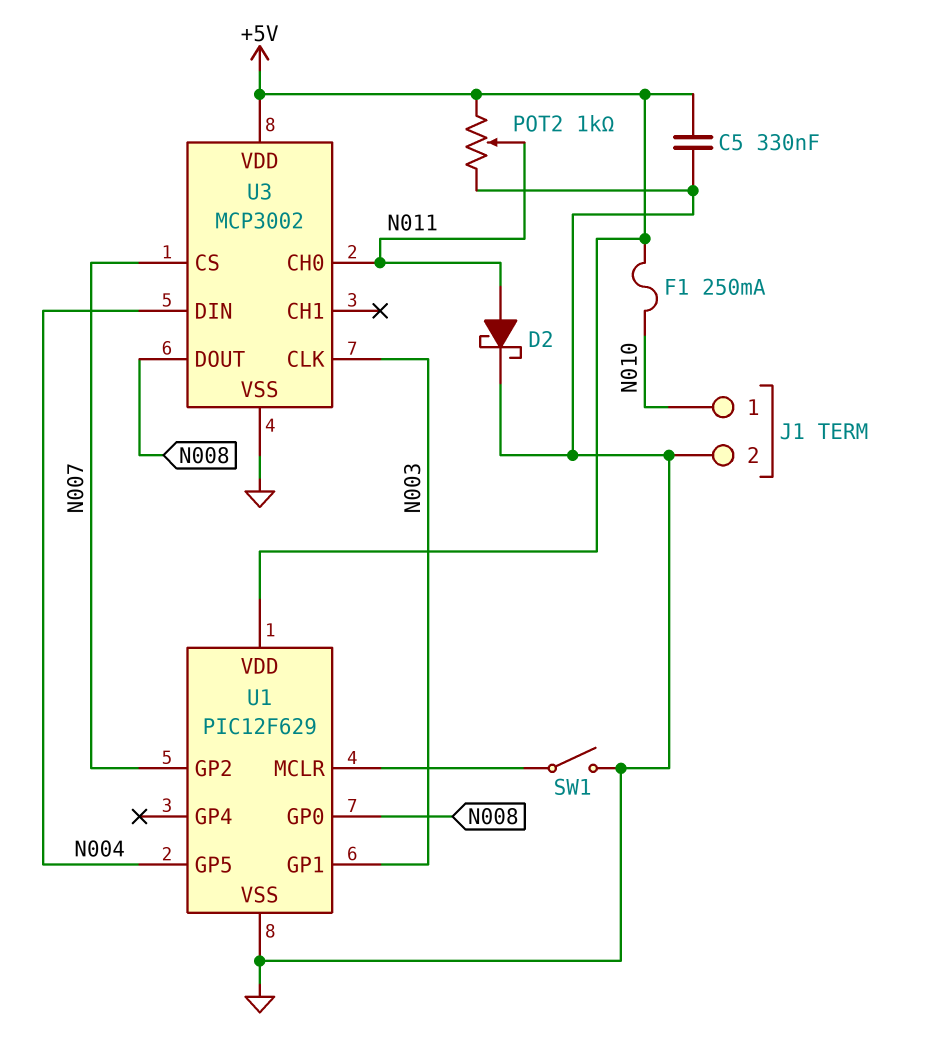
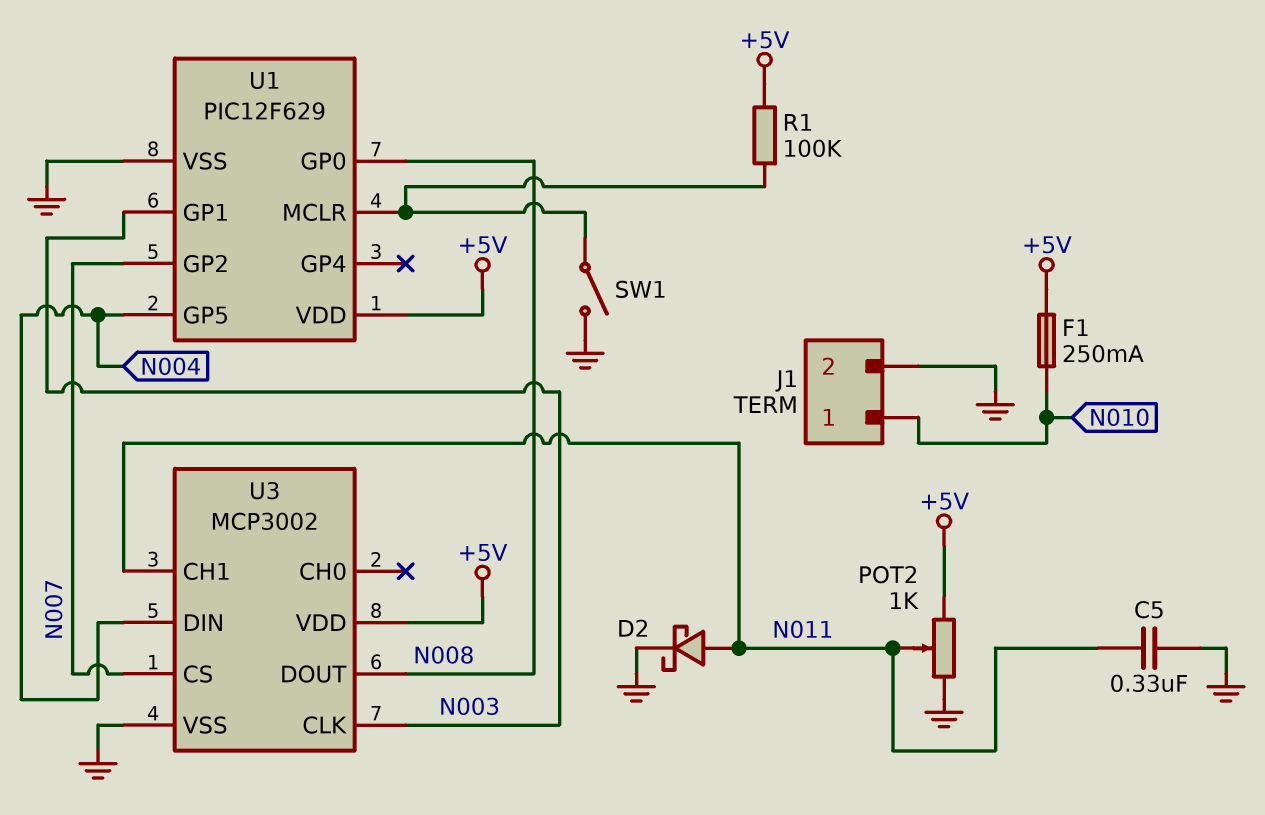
C5: 330nF (+5V, GND) -> 330nF (GND, N011)
R1: none -> 100k (+5V, U1/MCLR)
U3 pin CH0: N011 -> none
U3 pin CH1: none -> N011

